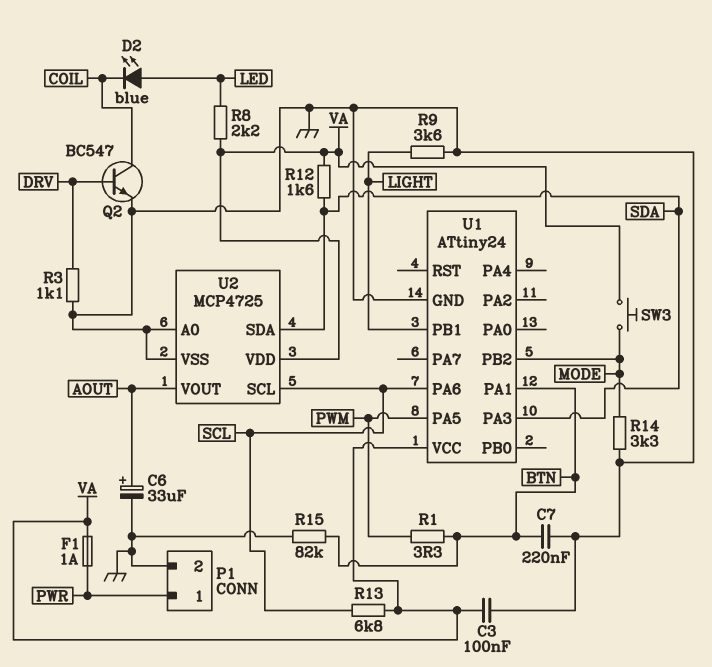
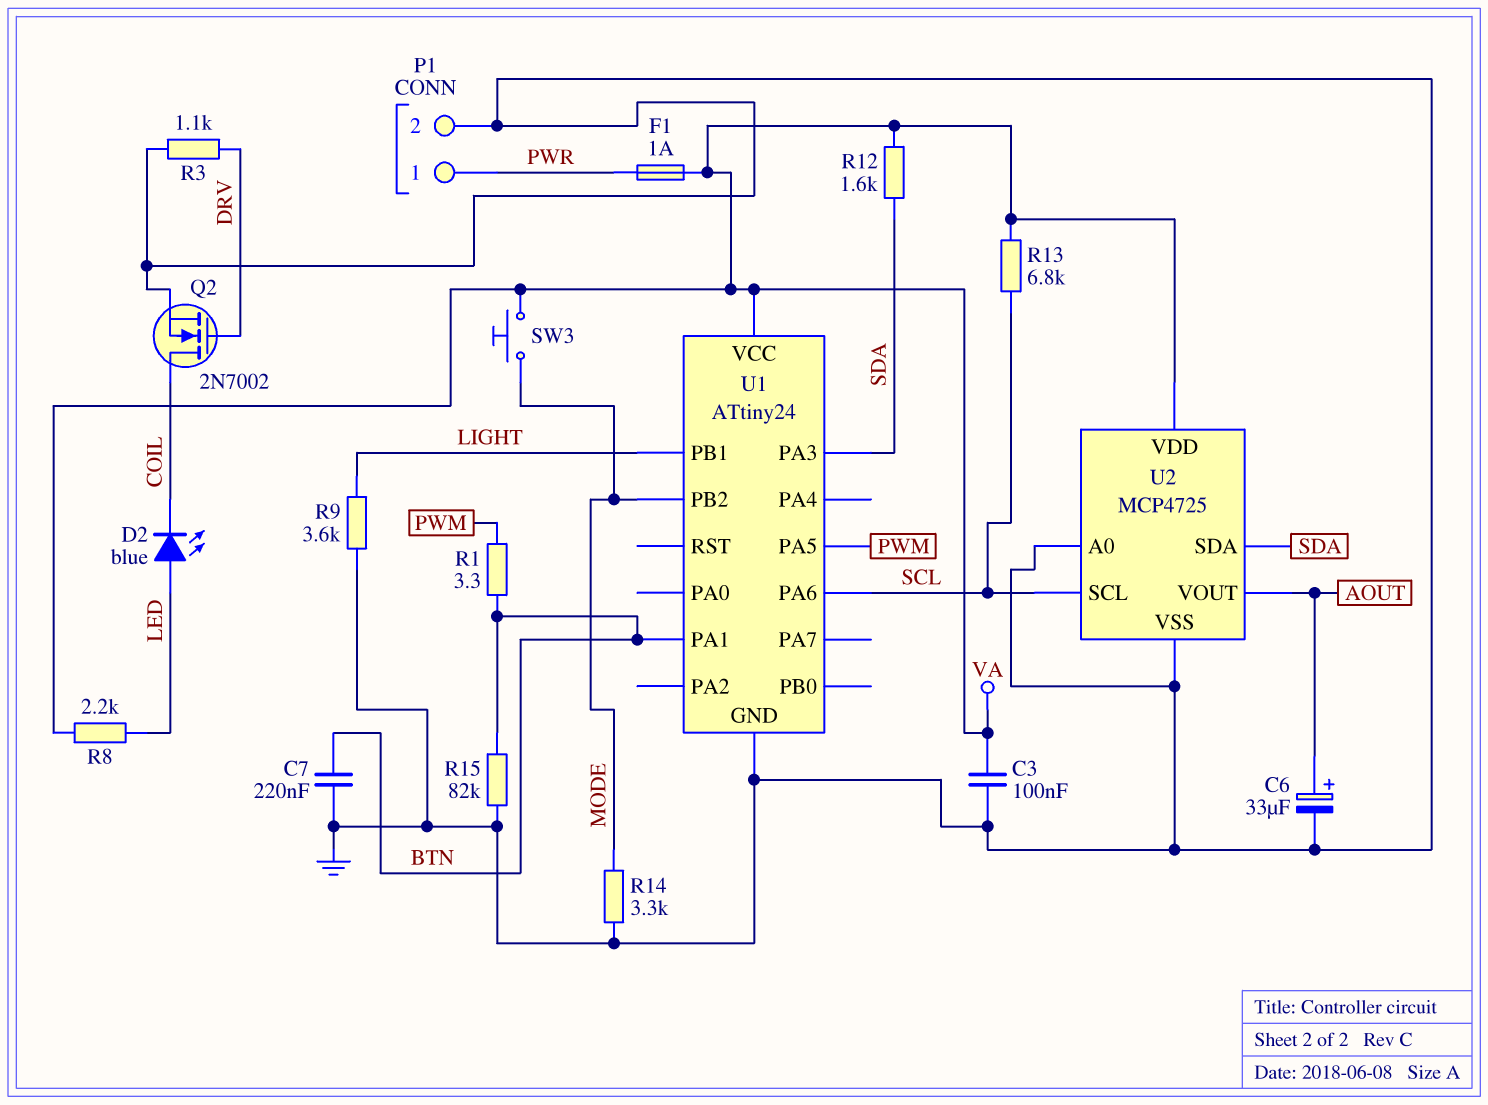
Q2: NPN BC547 (B DRV, C COIL, E GND) -> NMOS 2N7002 (G DRV, D COIL, S GND)

